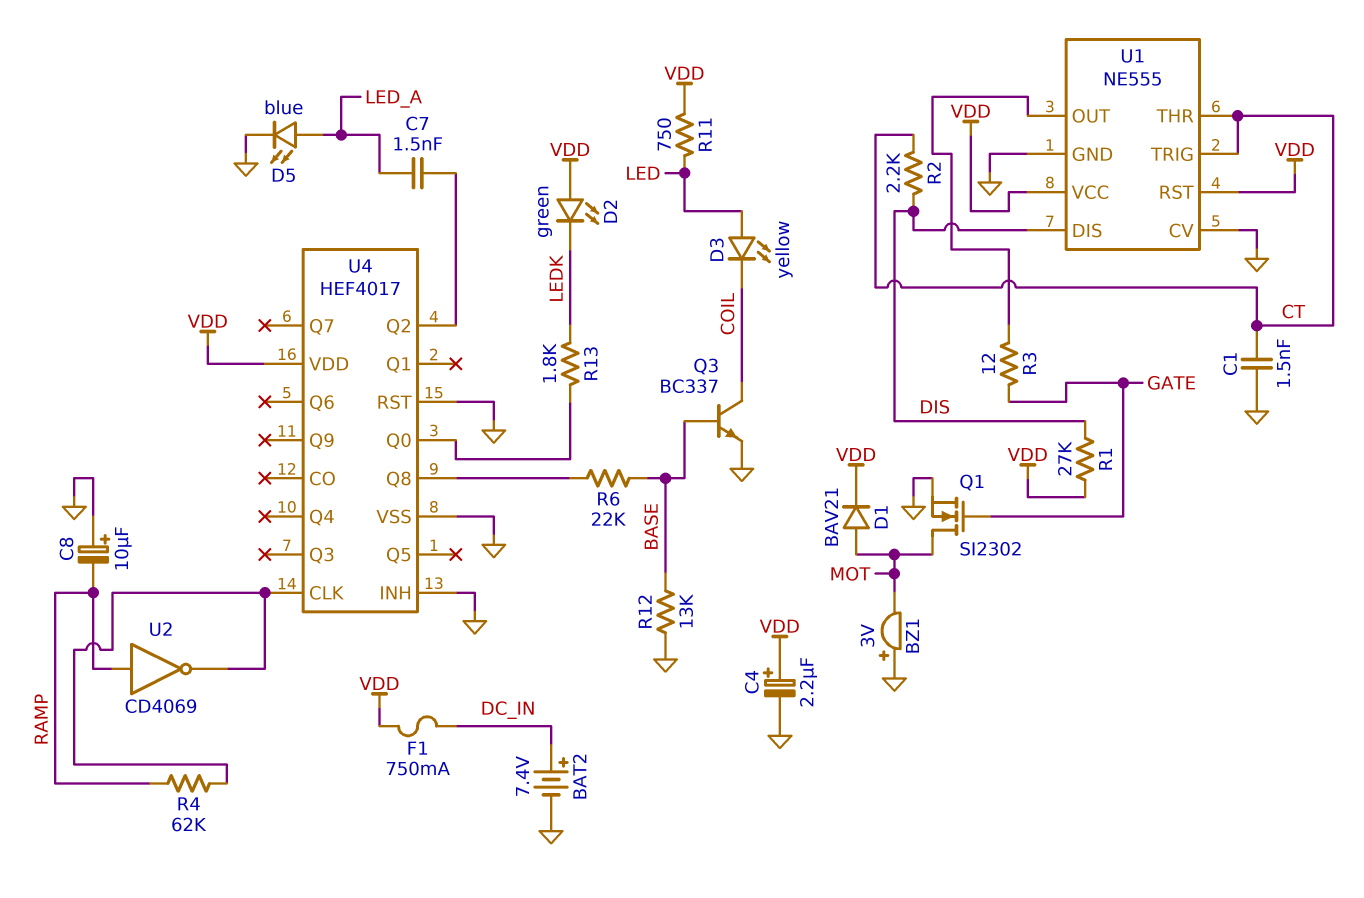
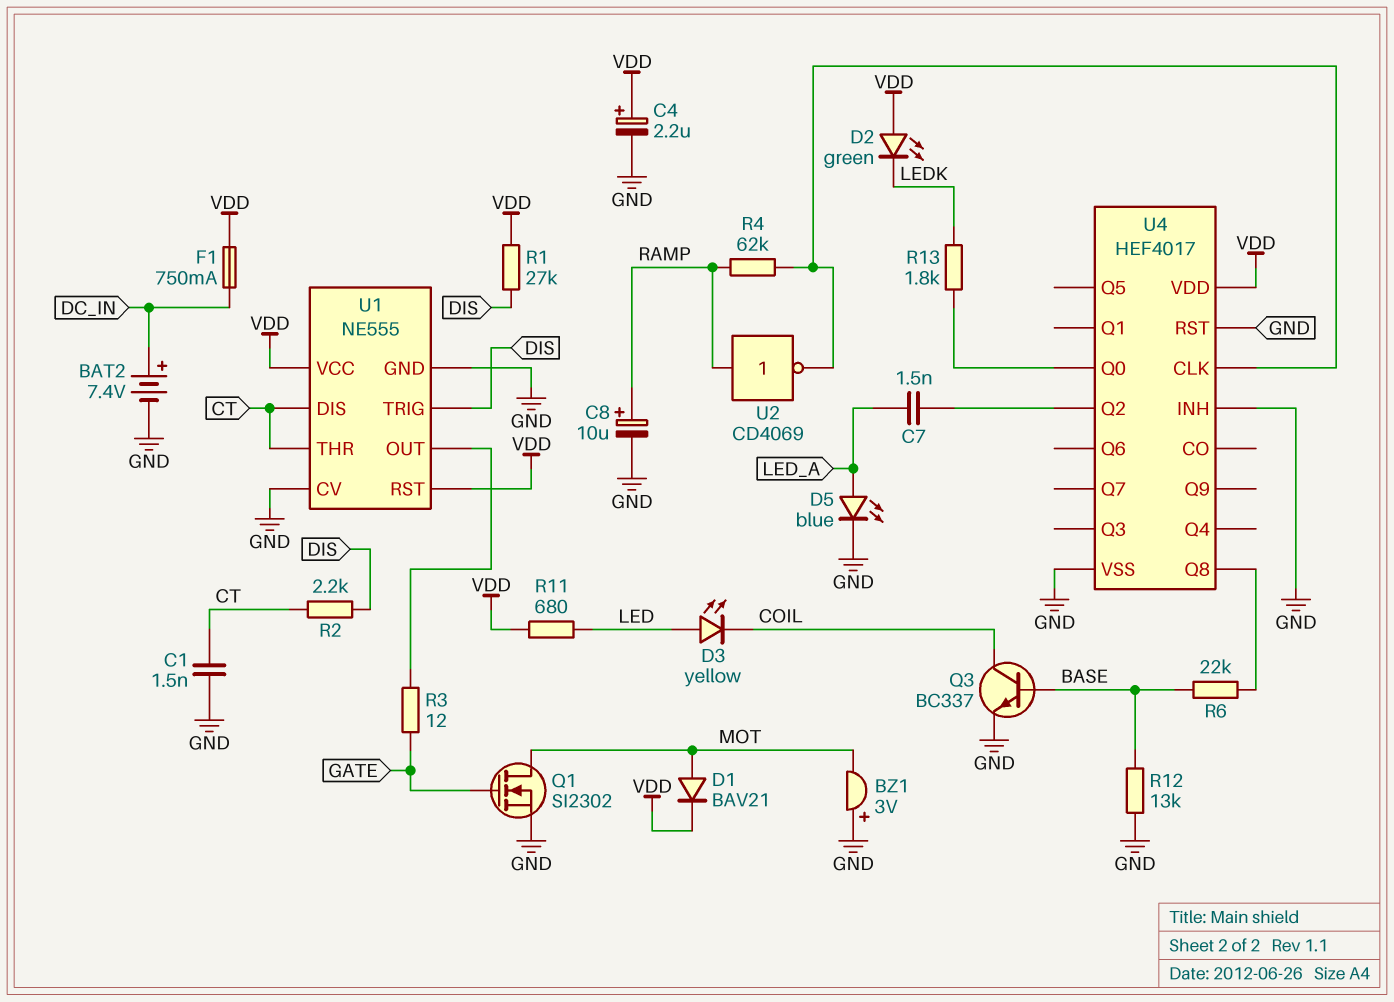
C8: 10uF (plus GND, minus RAMP) -> 10uF (plus RAMP, minus GND)
R11: 750 (LED, VDD) -> 680 (LED, VDD)
U1 pin DIS: DIS -> CT
U1 pin TRIG: CT -> DIS

